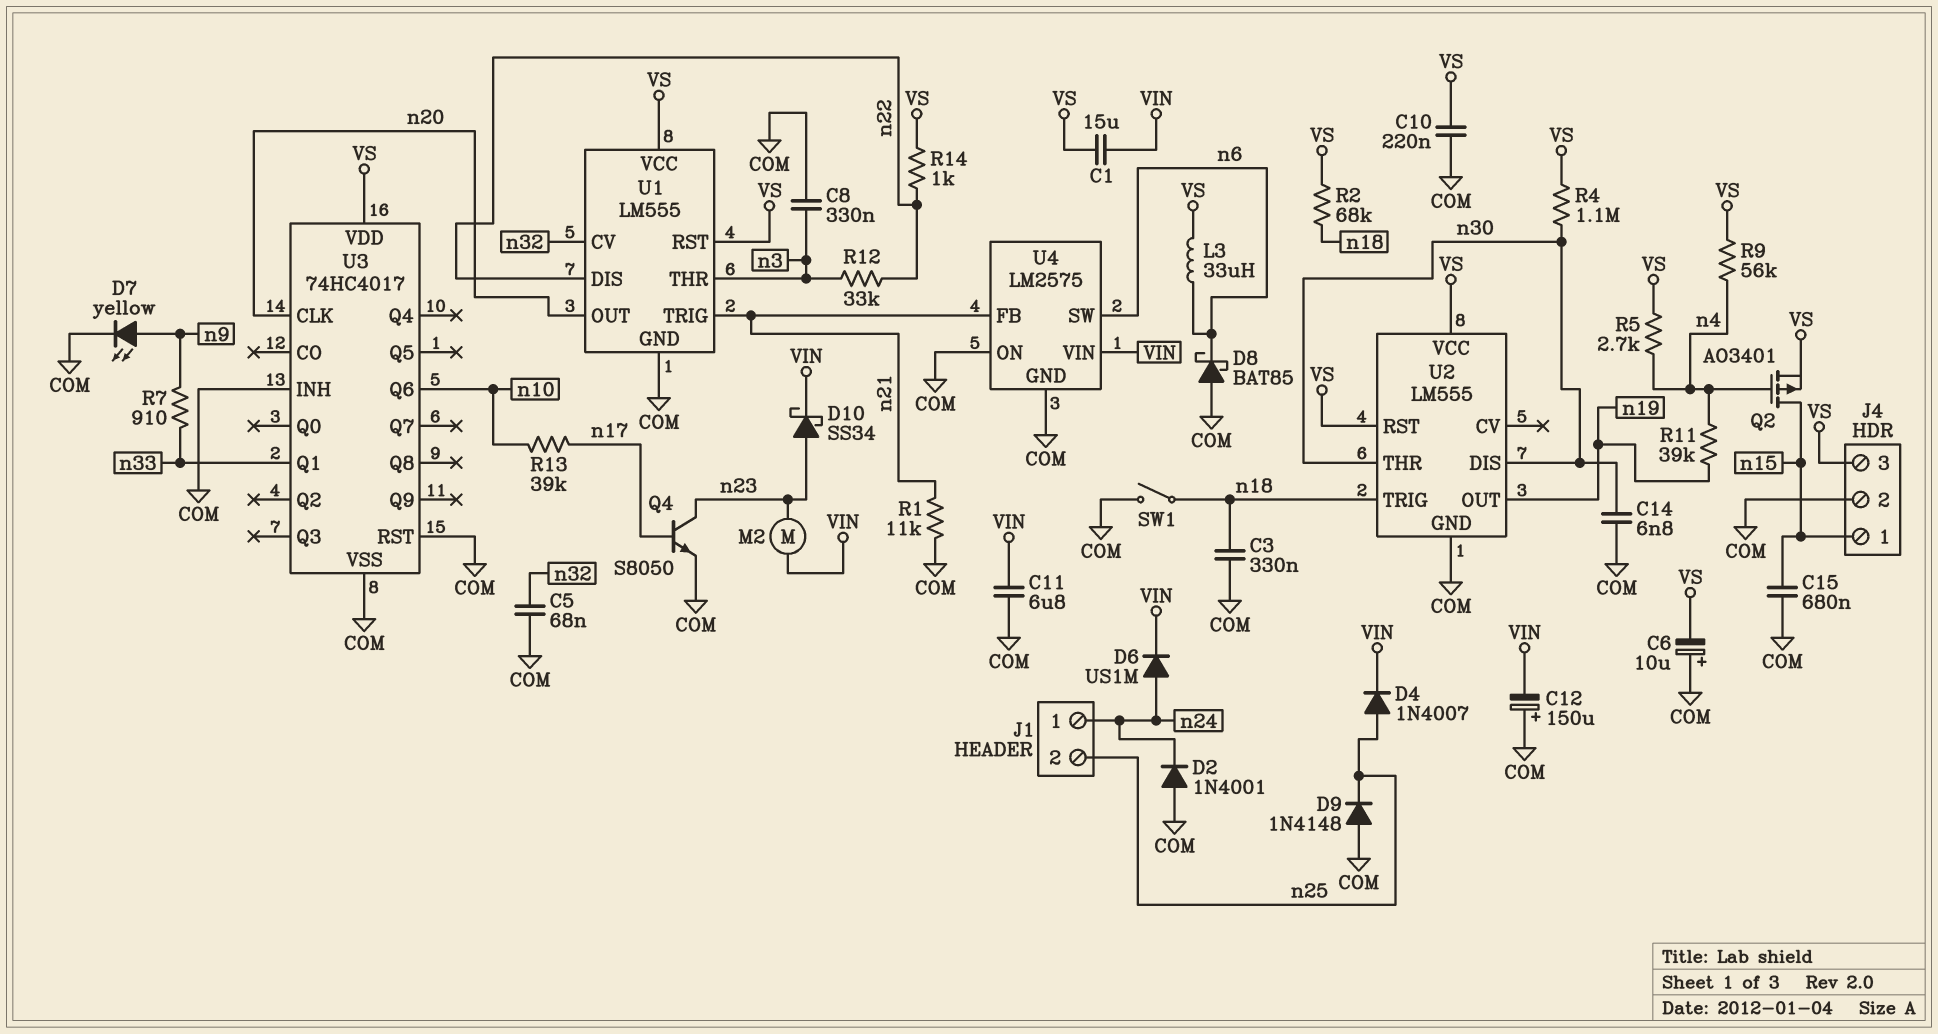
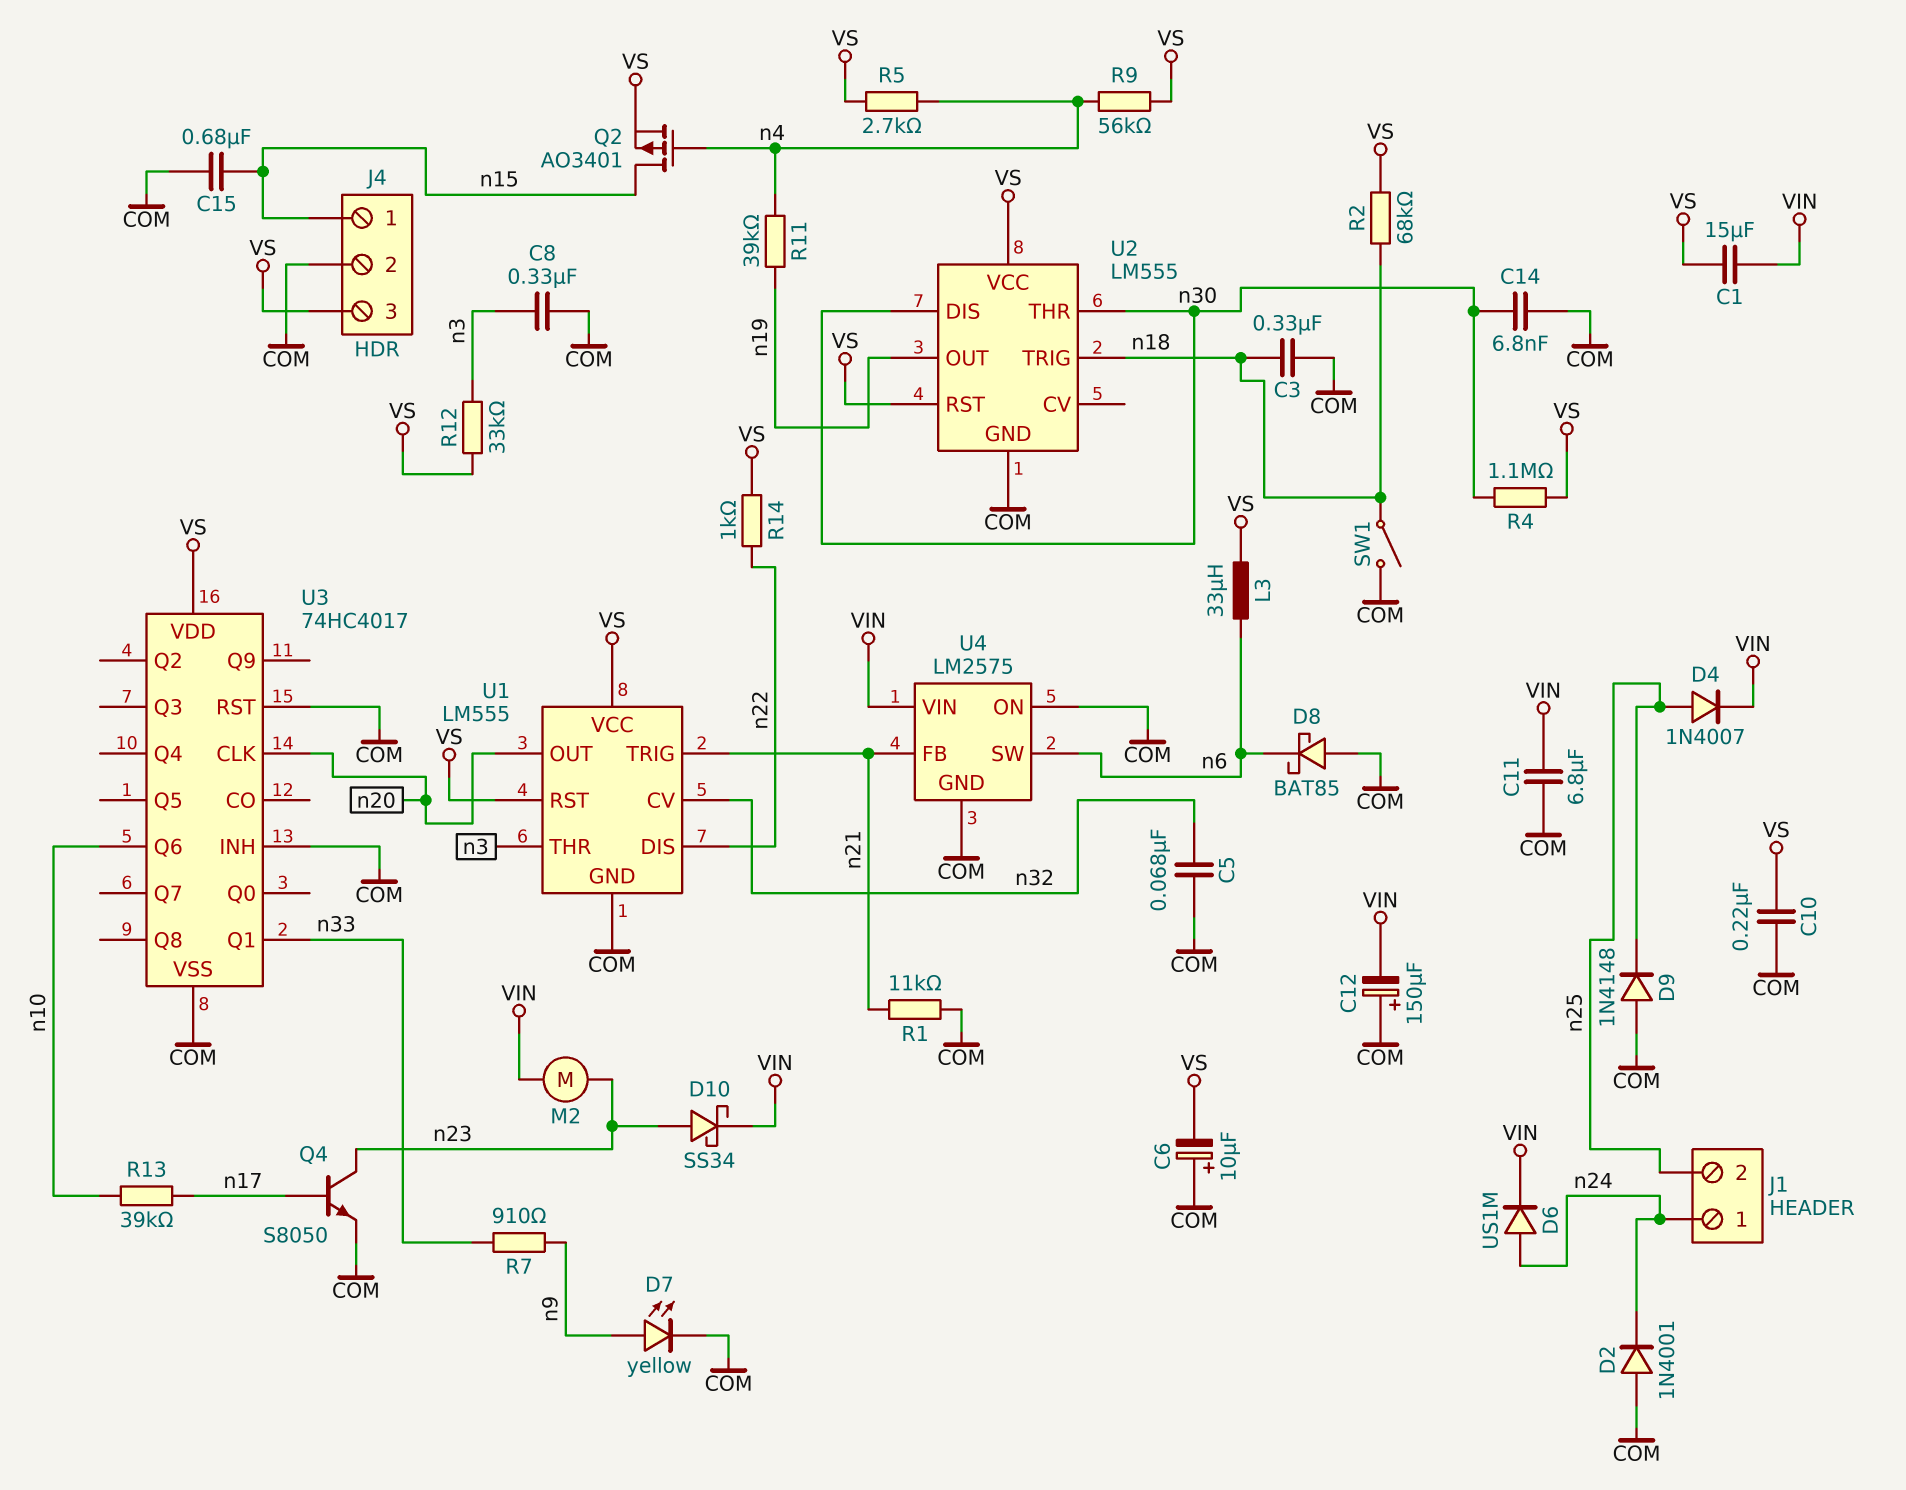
R12: 33k (n3, n22) -> 33k (VS, n3)

